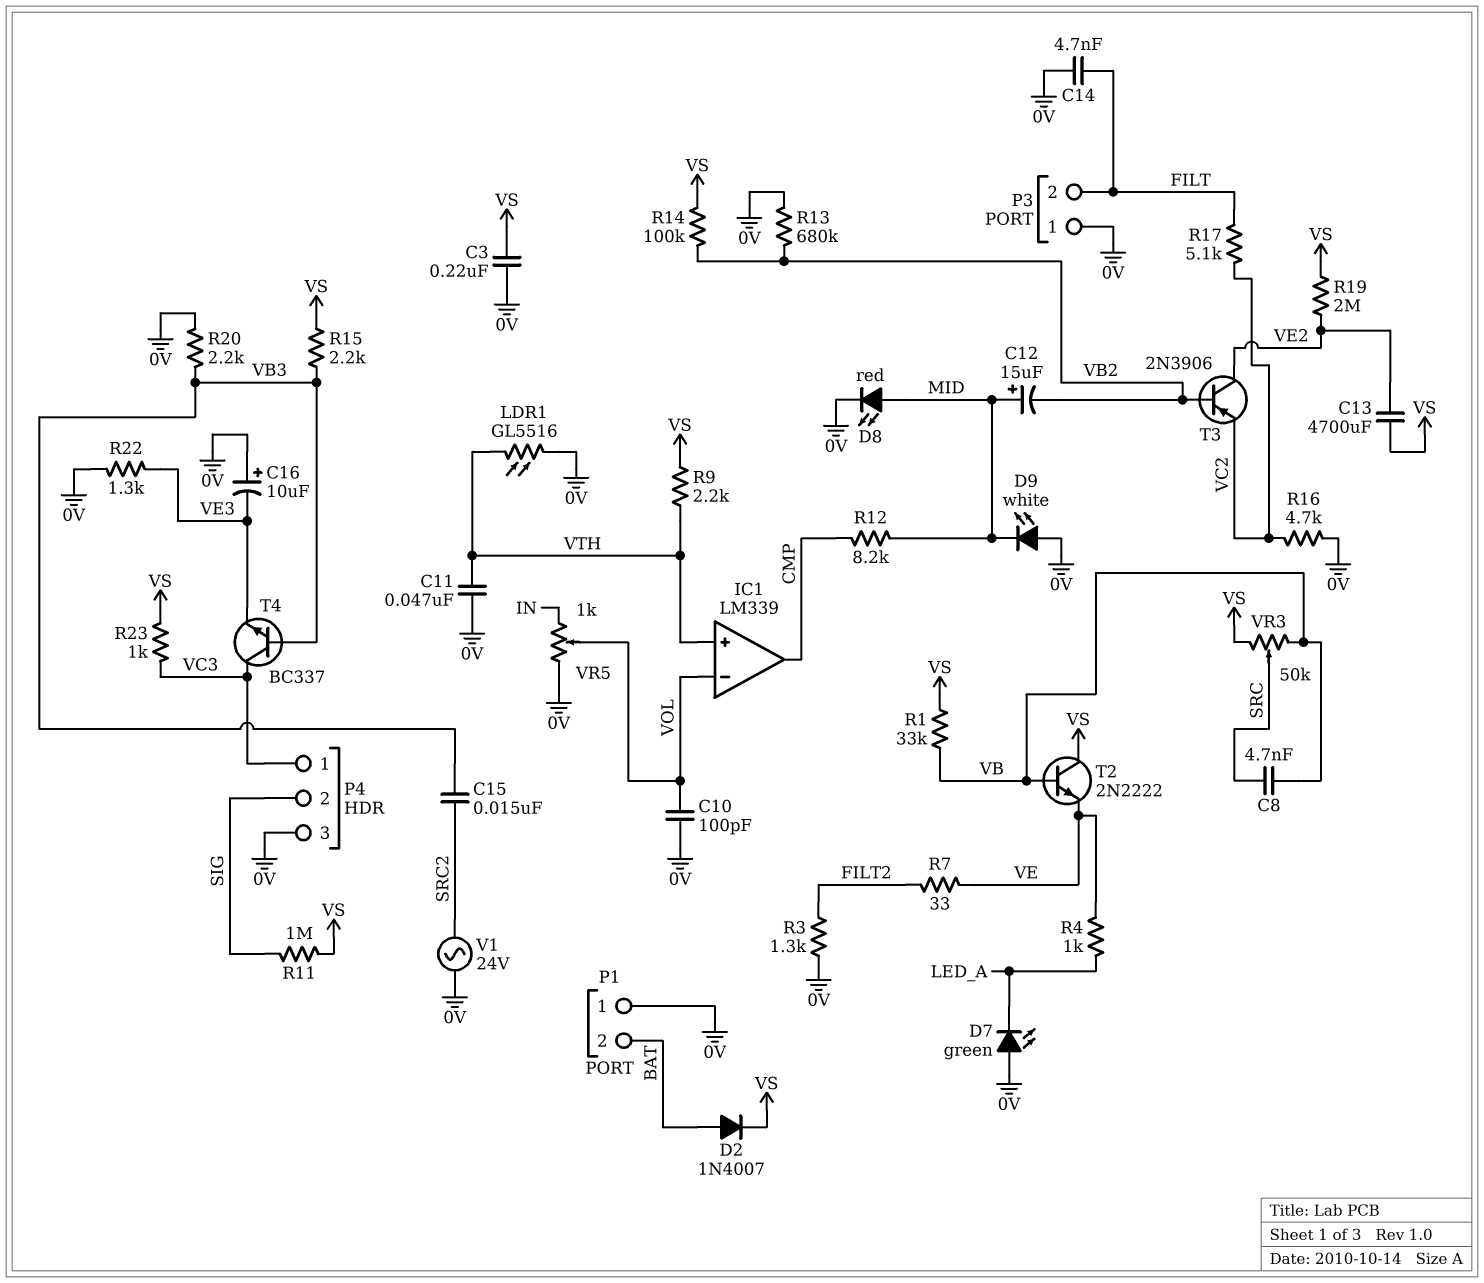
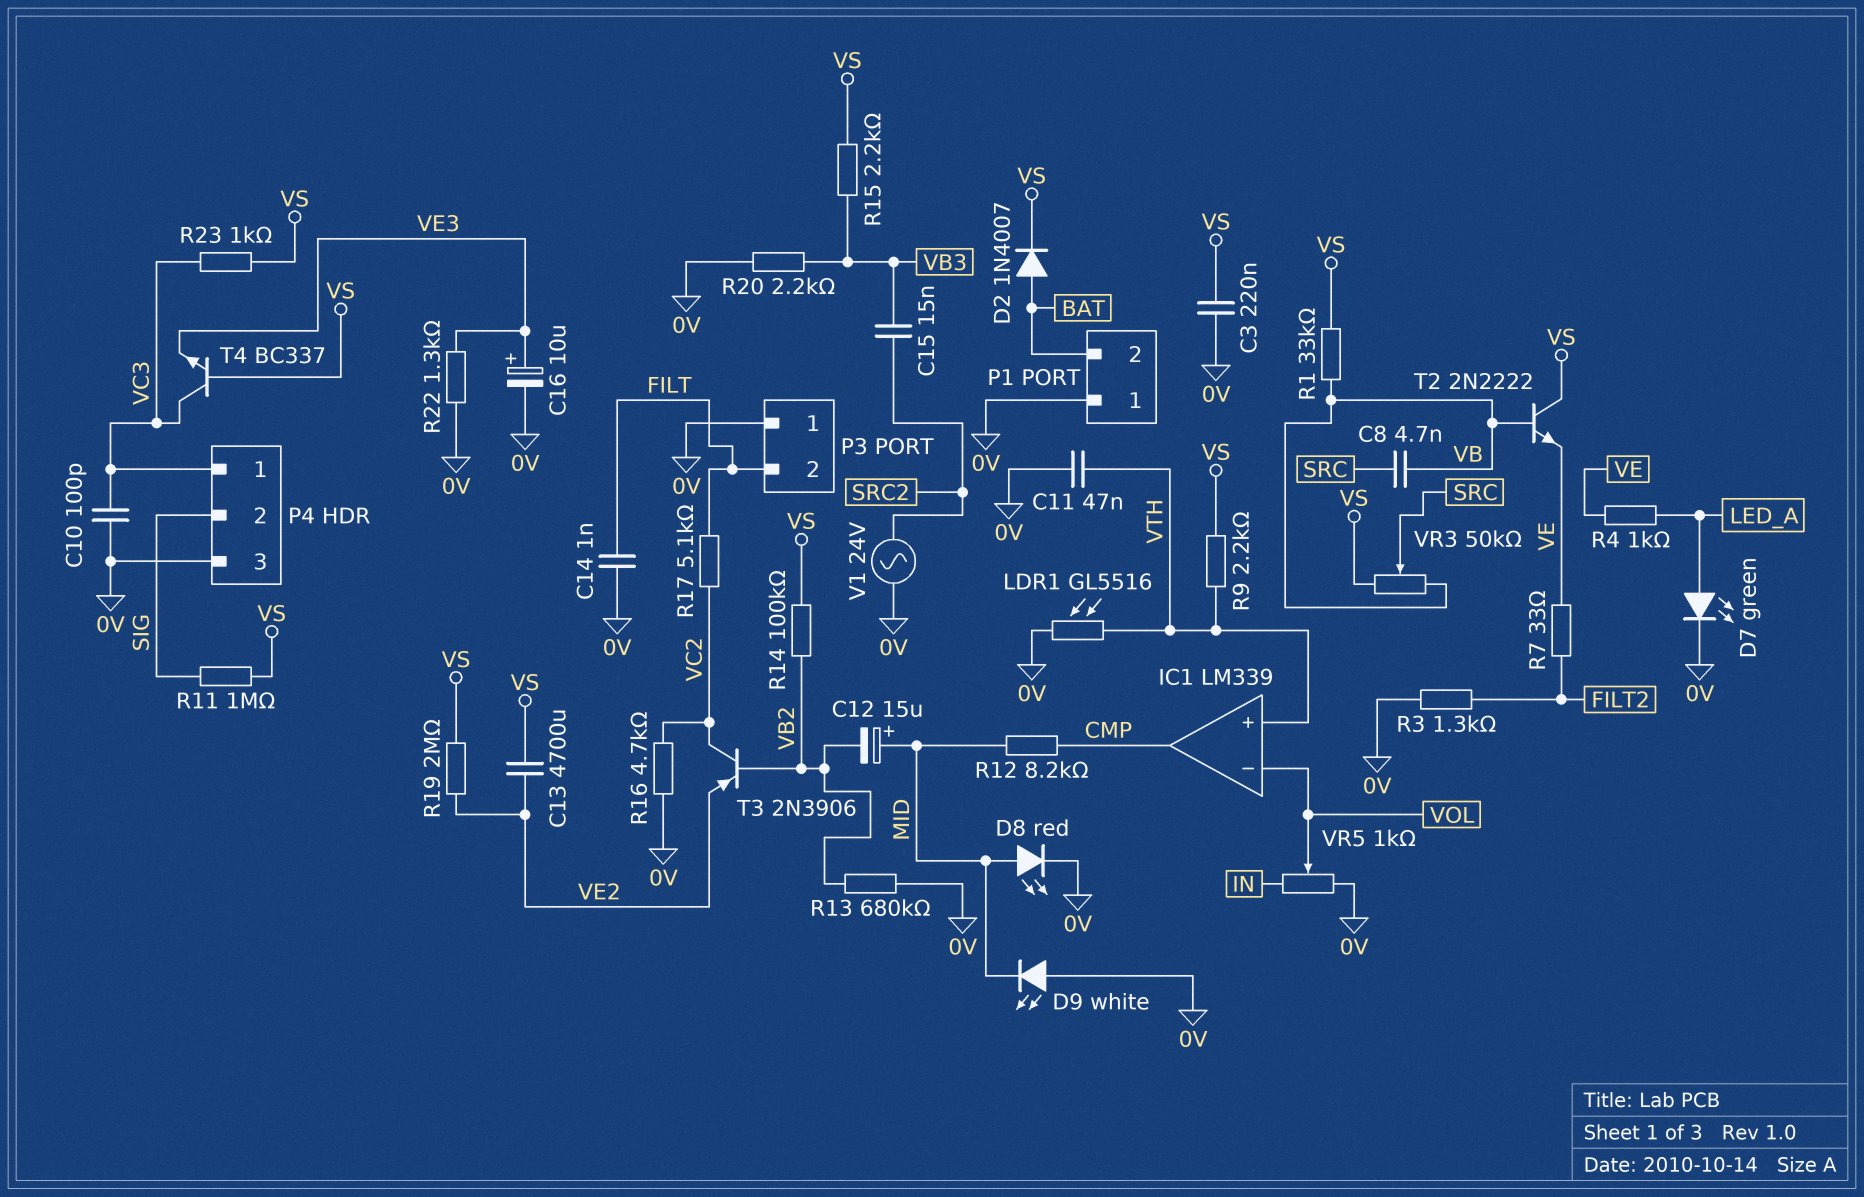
C10: 100pF (0V, VOL) -> 100pF (0V, VC3)
C14: 4.7nF (0V, FILT) -> 1nF (0V, FILT)
C16: 10uF (plus 0V, minus VE3) -> 10uF (plus VE3, minus 0V)
D7: LED green (A 0V, K LED_A) -> LED green (A LED_A, K 0V)
T3: PNP 2N3906 (B VB2, C VE2, E VC2) -> PNP 2N3906 (B VB2, C VC2, E VE2)
T4: NPN BC337 (B VB3, C VC3, E VE3) -> NPN BC337 (B VS, C VC3, E VE3)

